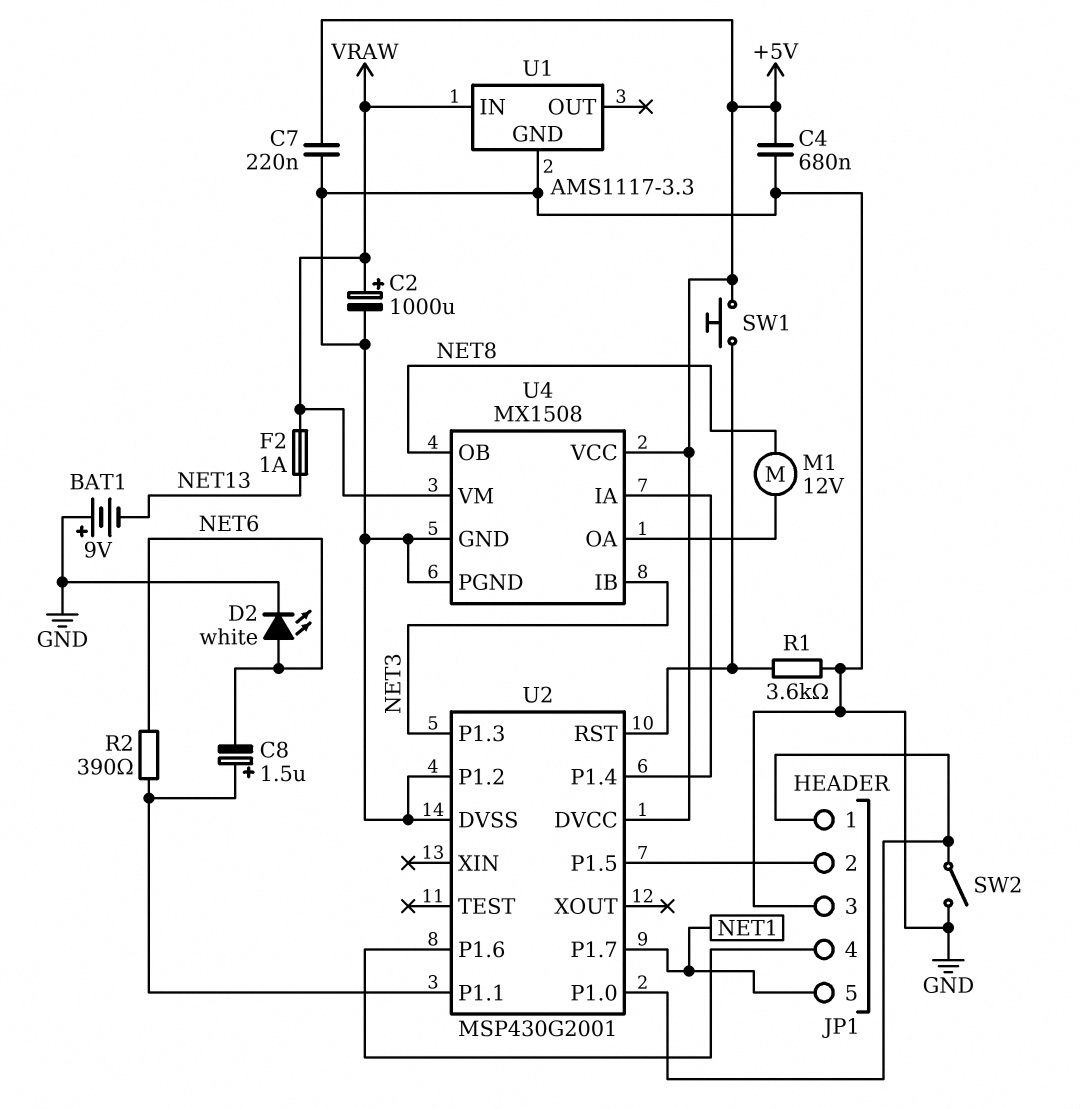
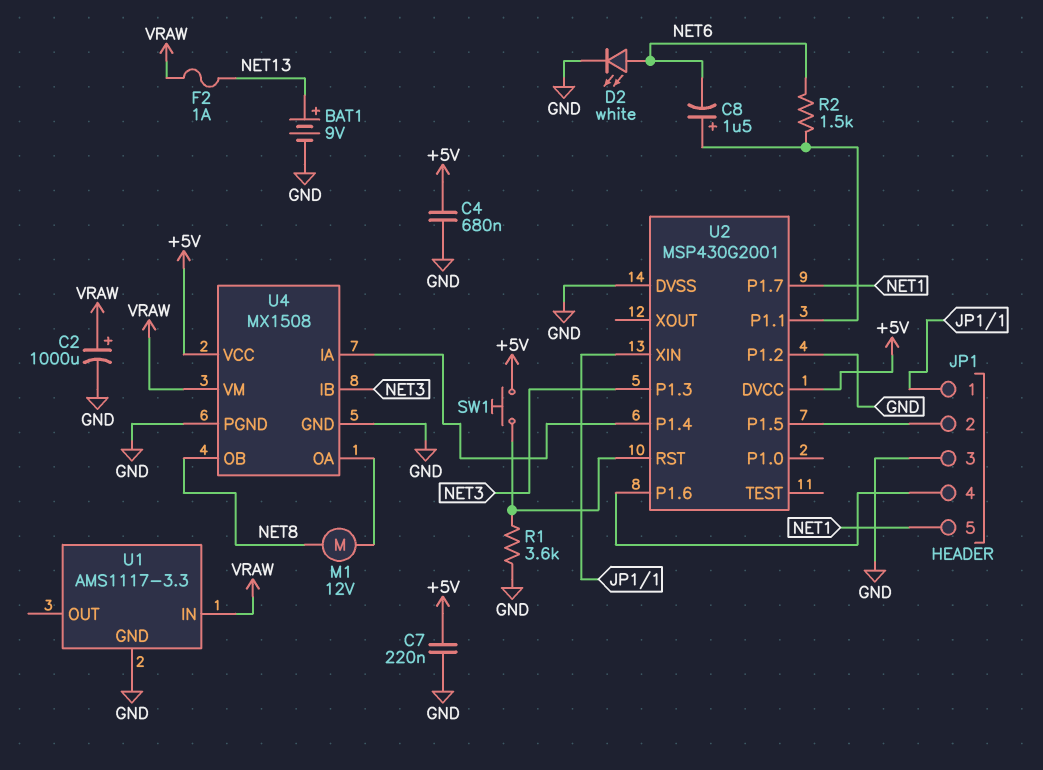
BAT1: 9V (plus GND, minus NET13) -> 9V (plus NET13, minus GND)
R2: 390 (NET6, U2/P1.1) -> 1.5k (NET6, U2/P1.1)
SW2: switch (GND, JP1/1) -> none
U2 pin P1.0: JP1/1 -> none
U2 pin XIN: none -> JP1/1

